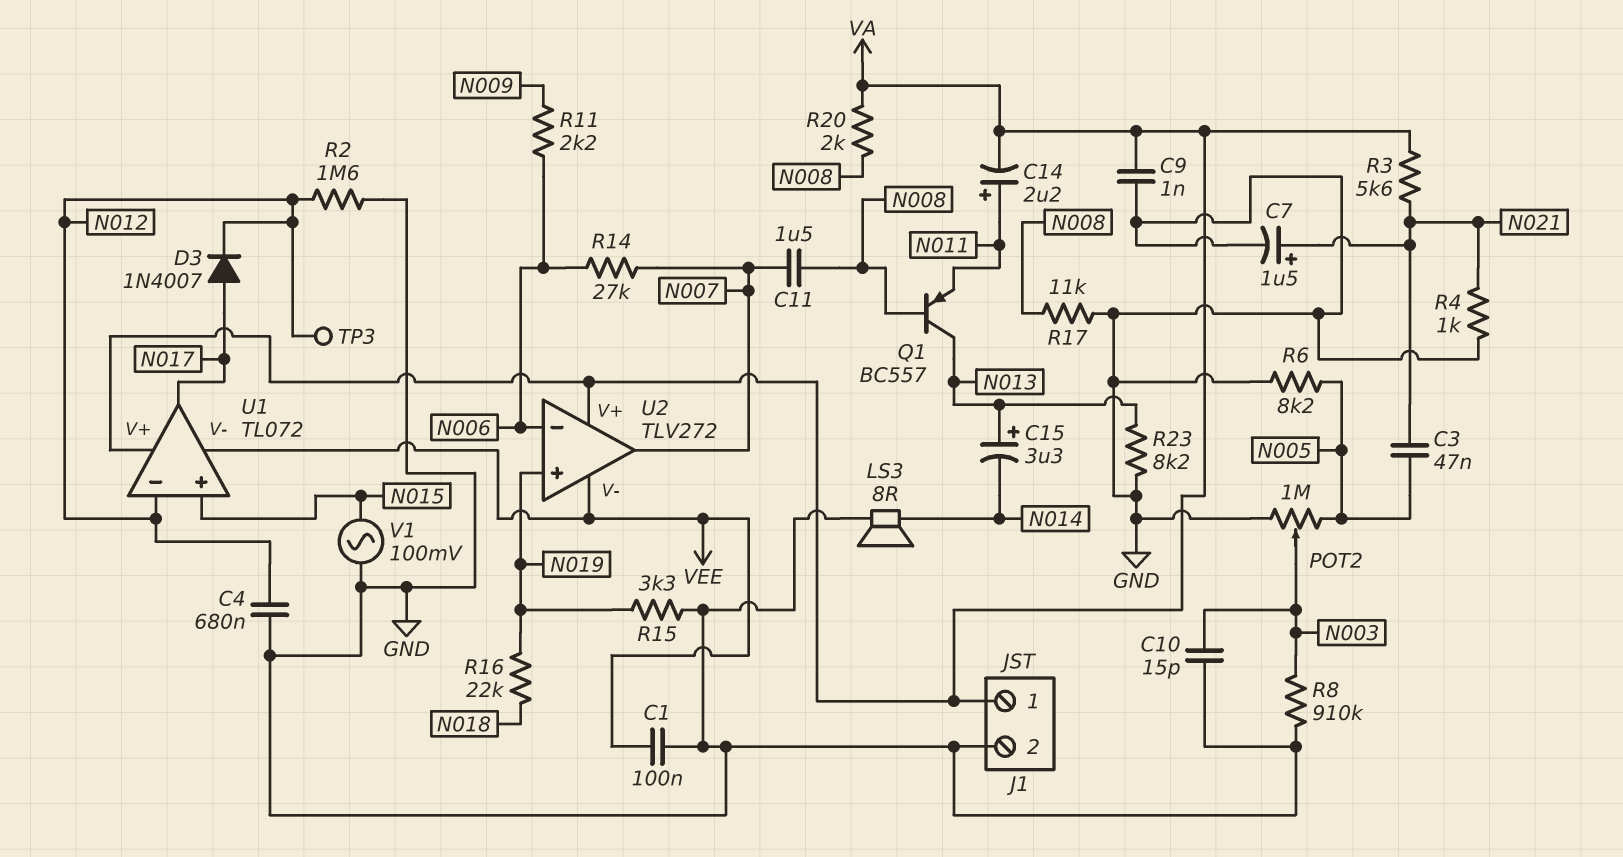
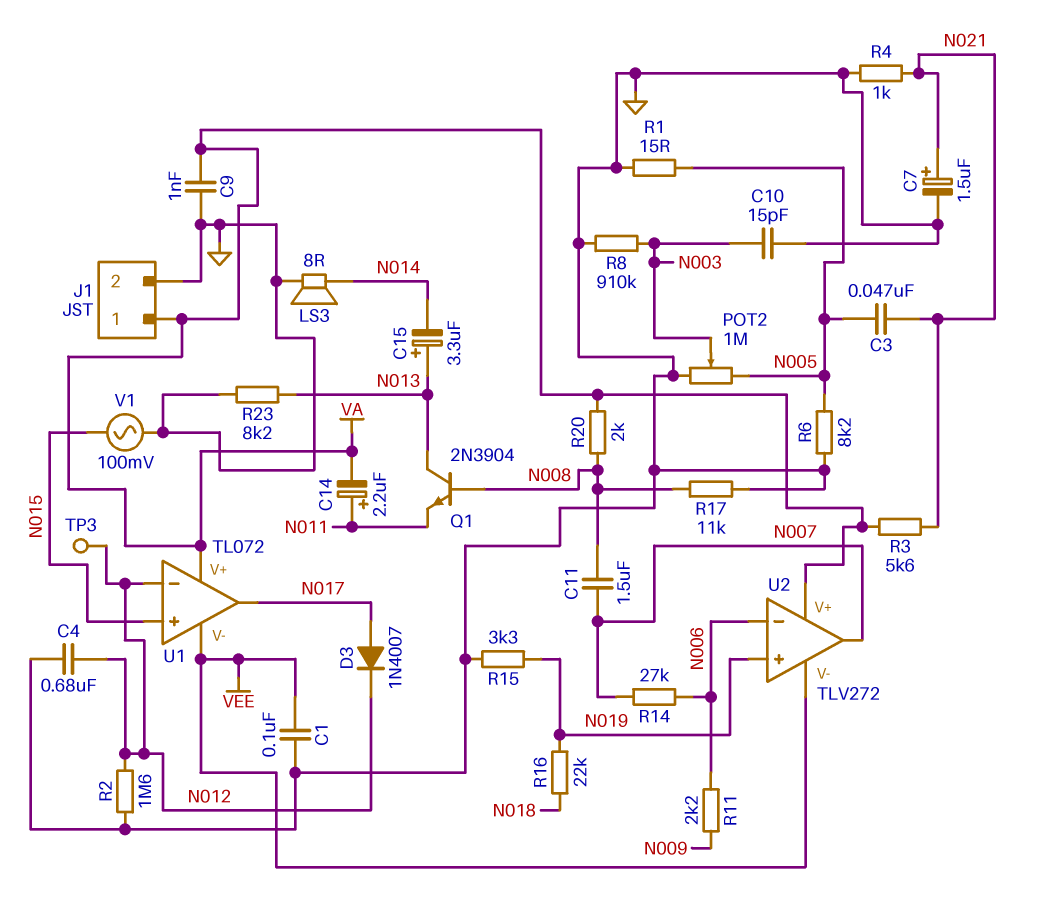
Q1: PNP BC557 (B N008, C N013, E N011) -> NPN 2N3904 (B N008, C N013, E N011)
R1: none -> 15 (GND, N005)

